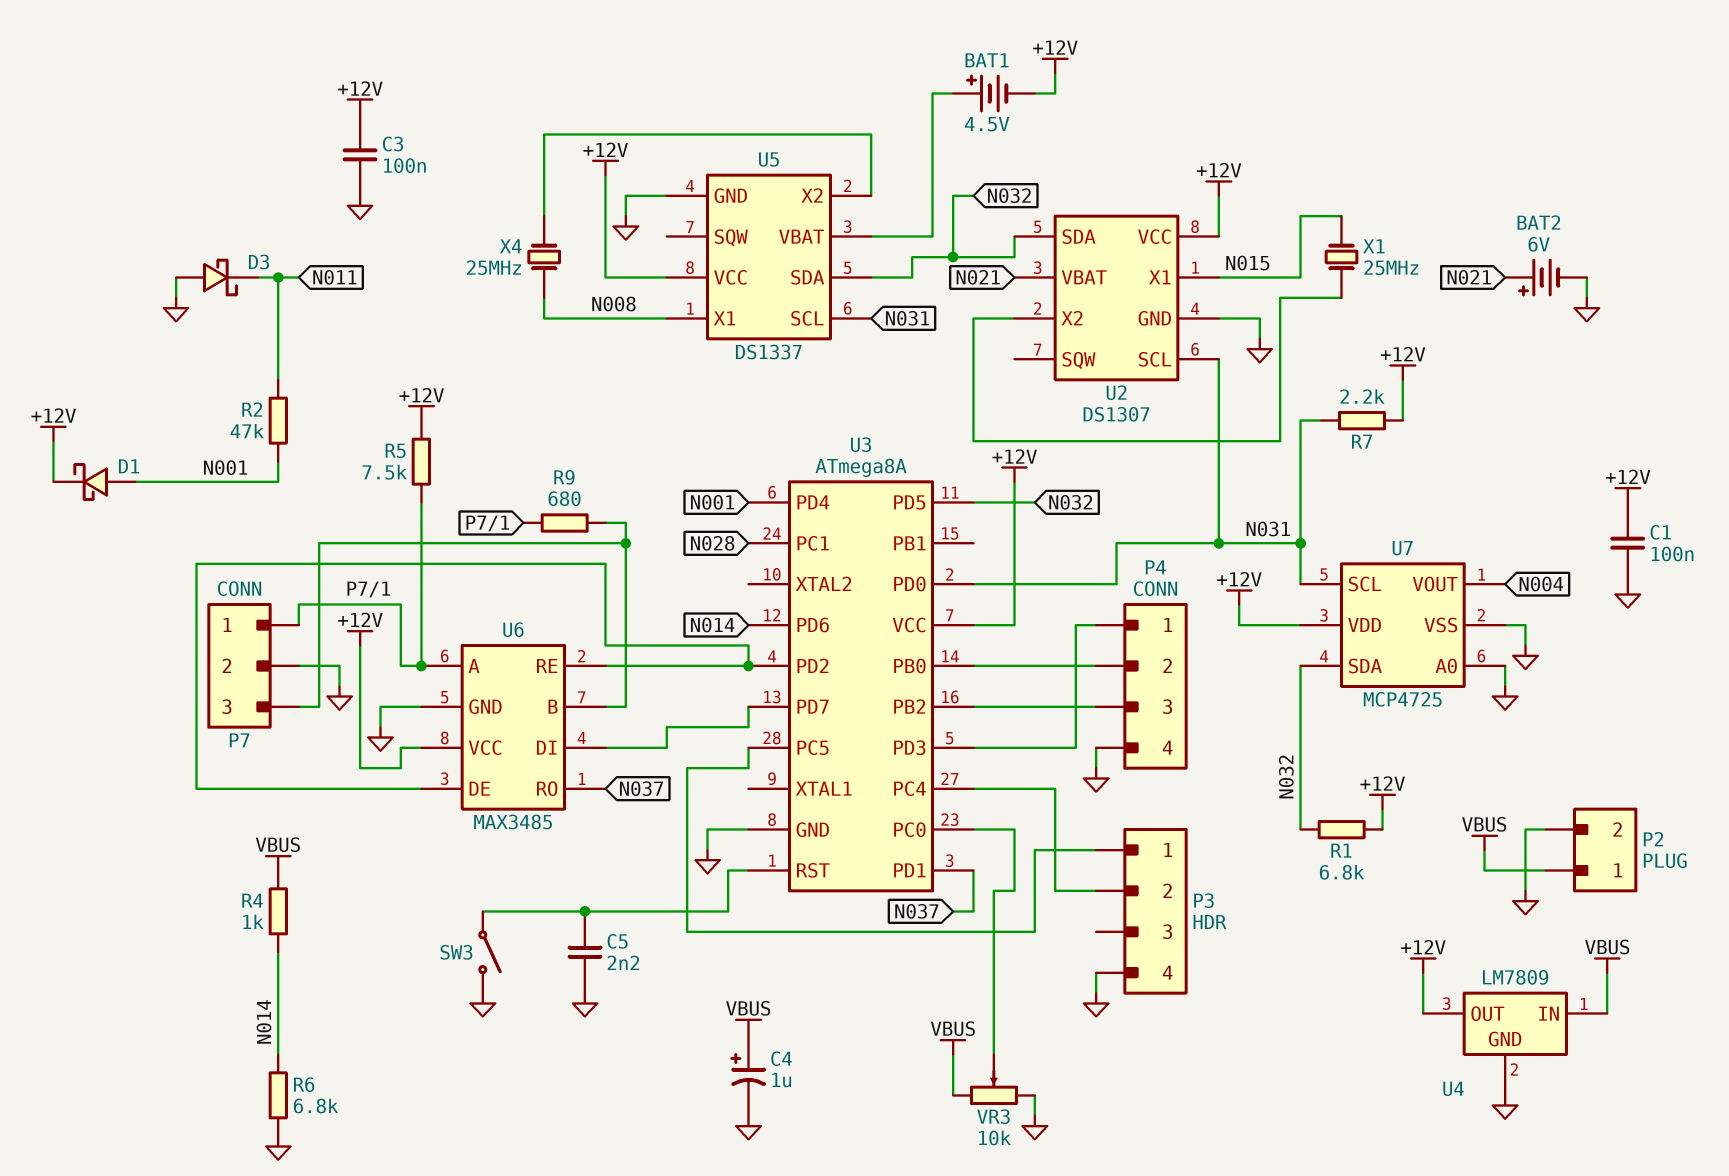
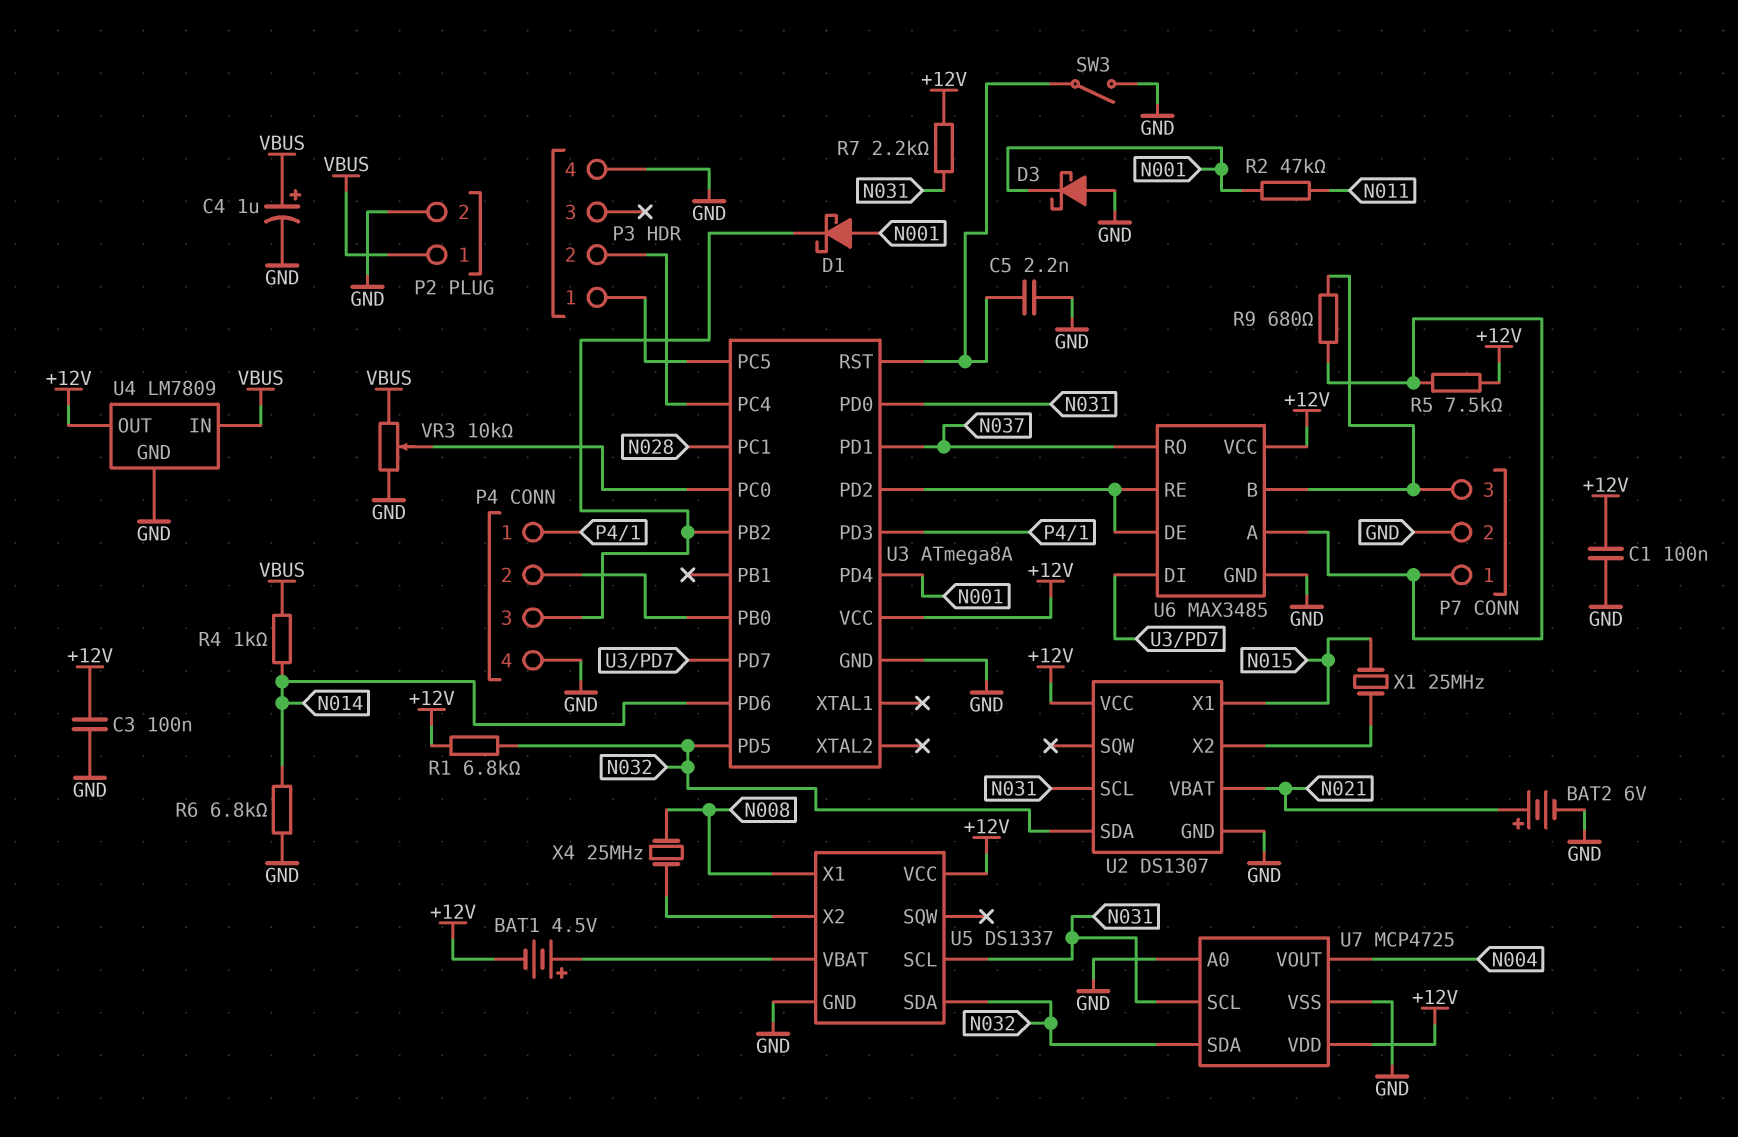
D1: schottky (A N001, K +12V) -> schottky (A N001, K P4/3)
D3: schottky (A GND, K N011) -> schottky (A GND, K N001)

